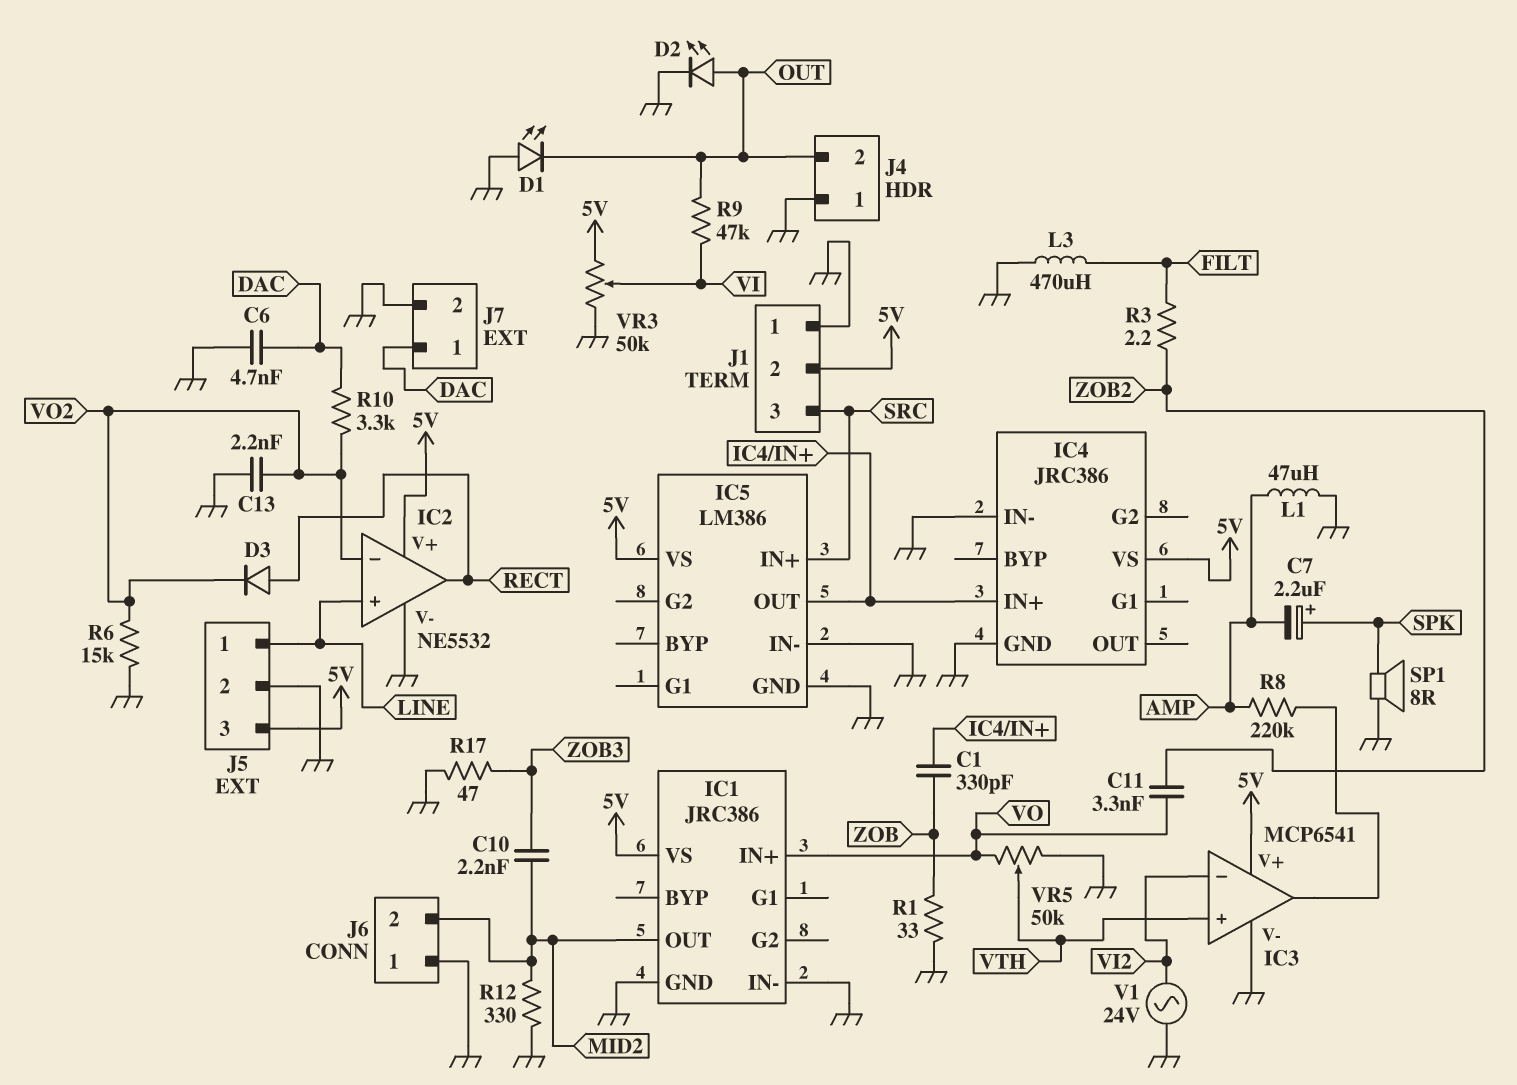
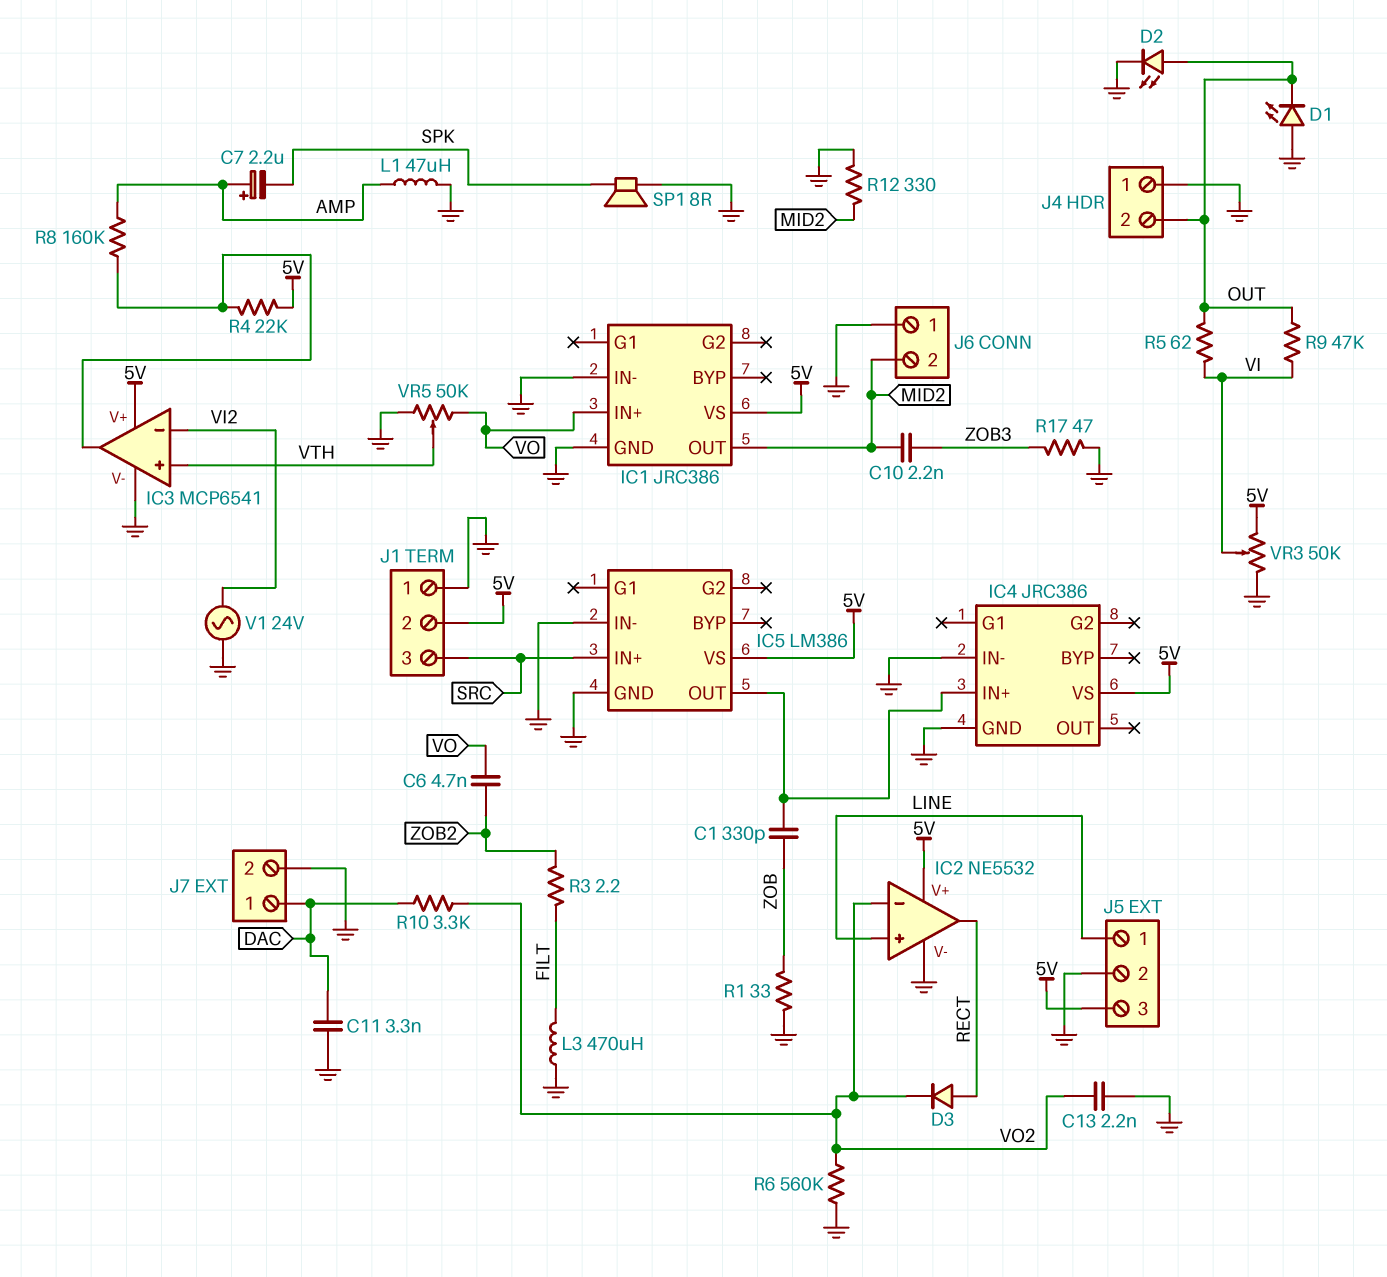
C6: 4.7nF (DAC, GND) -> 4.7nF (VO, ZOB2)
C7: 2.2uF (plus SPK, minus AMP) -> 2.2uF (plus AMP, minus SPK)
C11: 3.3nF (VO, ZOB2) -> 3.3nF (DAC, GND)
R4: none -> 22k (5V, IC3/out)
R5: none -> 62 (OUT, VI)
R6: 15k (GND, VO2) -> 560k (GND, VO2)
R8: 220k (AMP, IC3/out) -> 160k (AMP, IC3/out)

